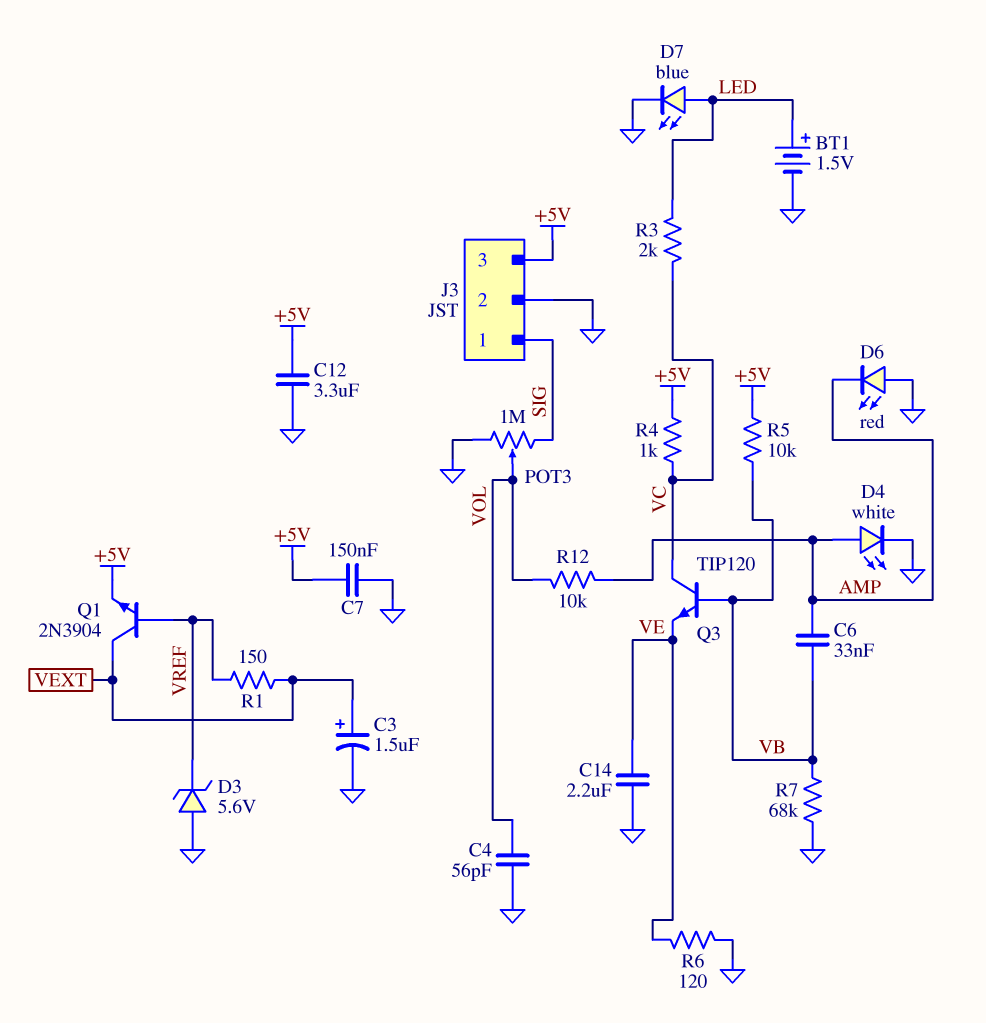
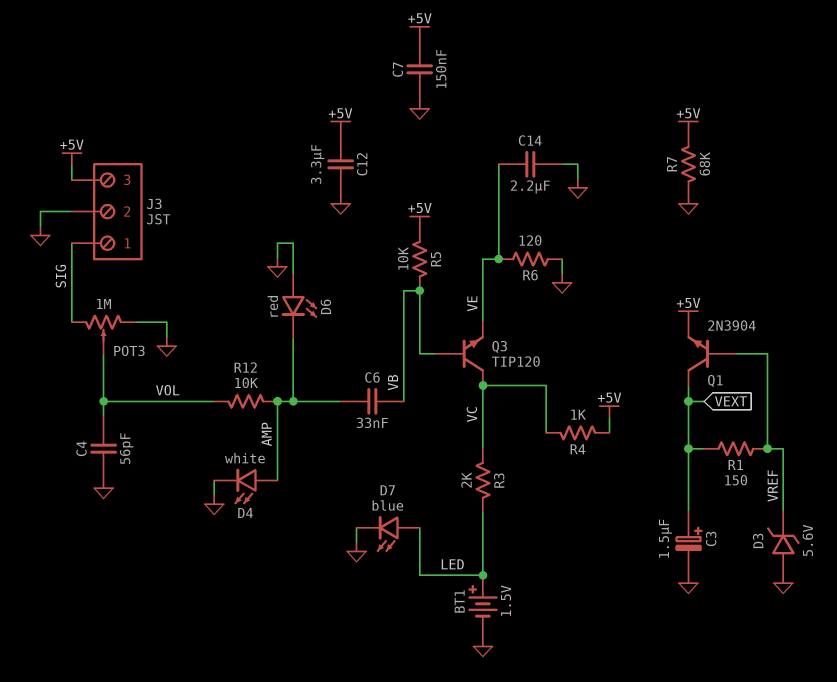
R7: 68k (GND, VB) -> 68k (+5V, GND)

